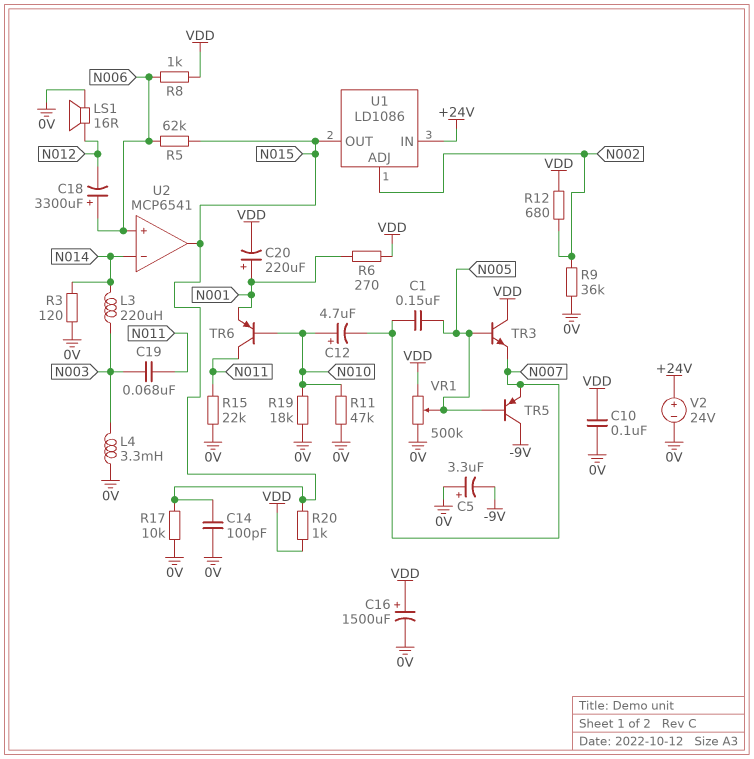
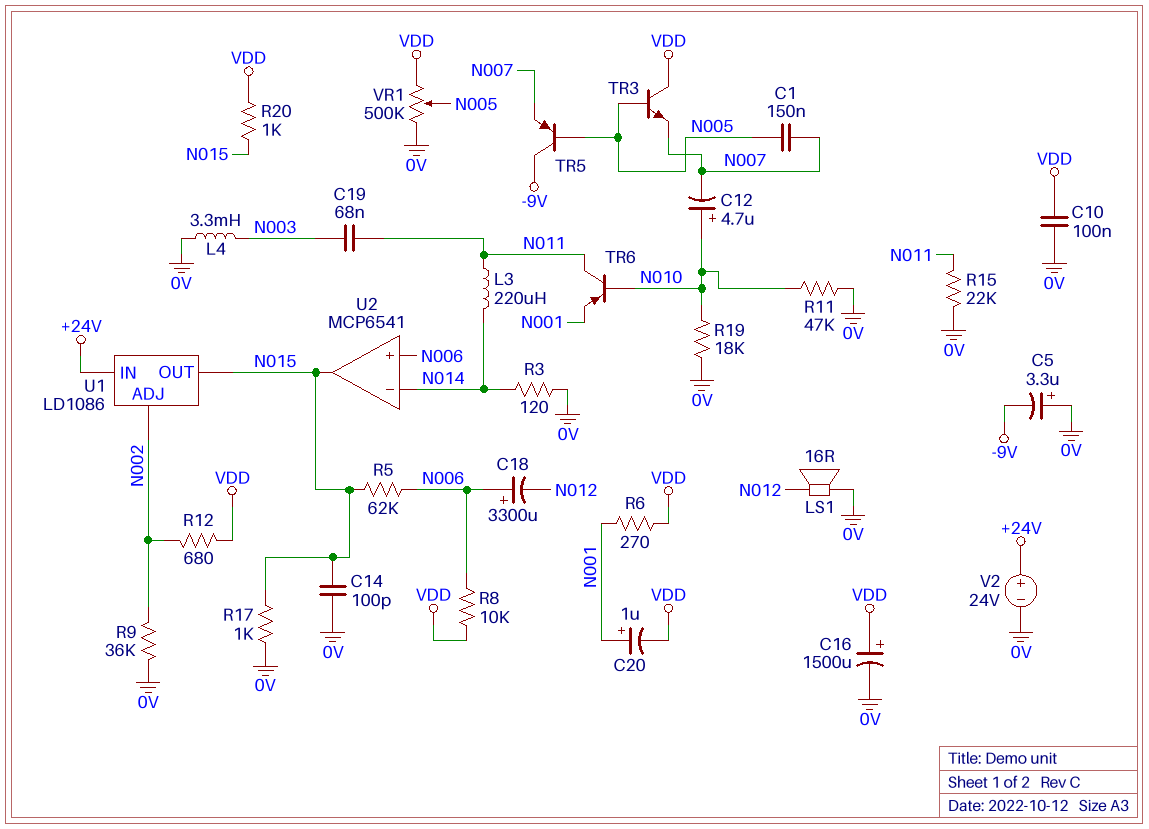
C20: 220uF (plus N001, minus VDD) -> 1uF (plus N001, minus VDD)
L3: 220uH (N003, N014) -> 220uH (N011, N014)
R8: 1k (N006, VDD) -> 10k (N006, VDD)
R17: 10k (0V, N015) -> 1k (0V, N015)

